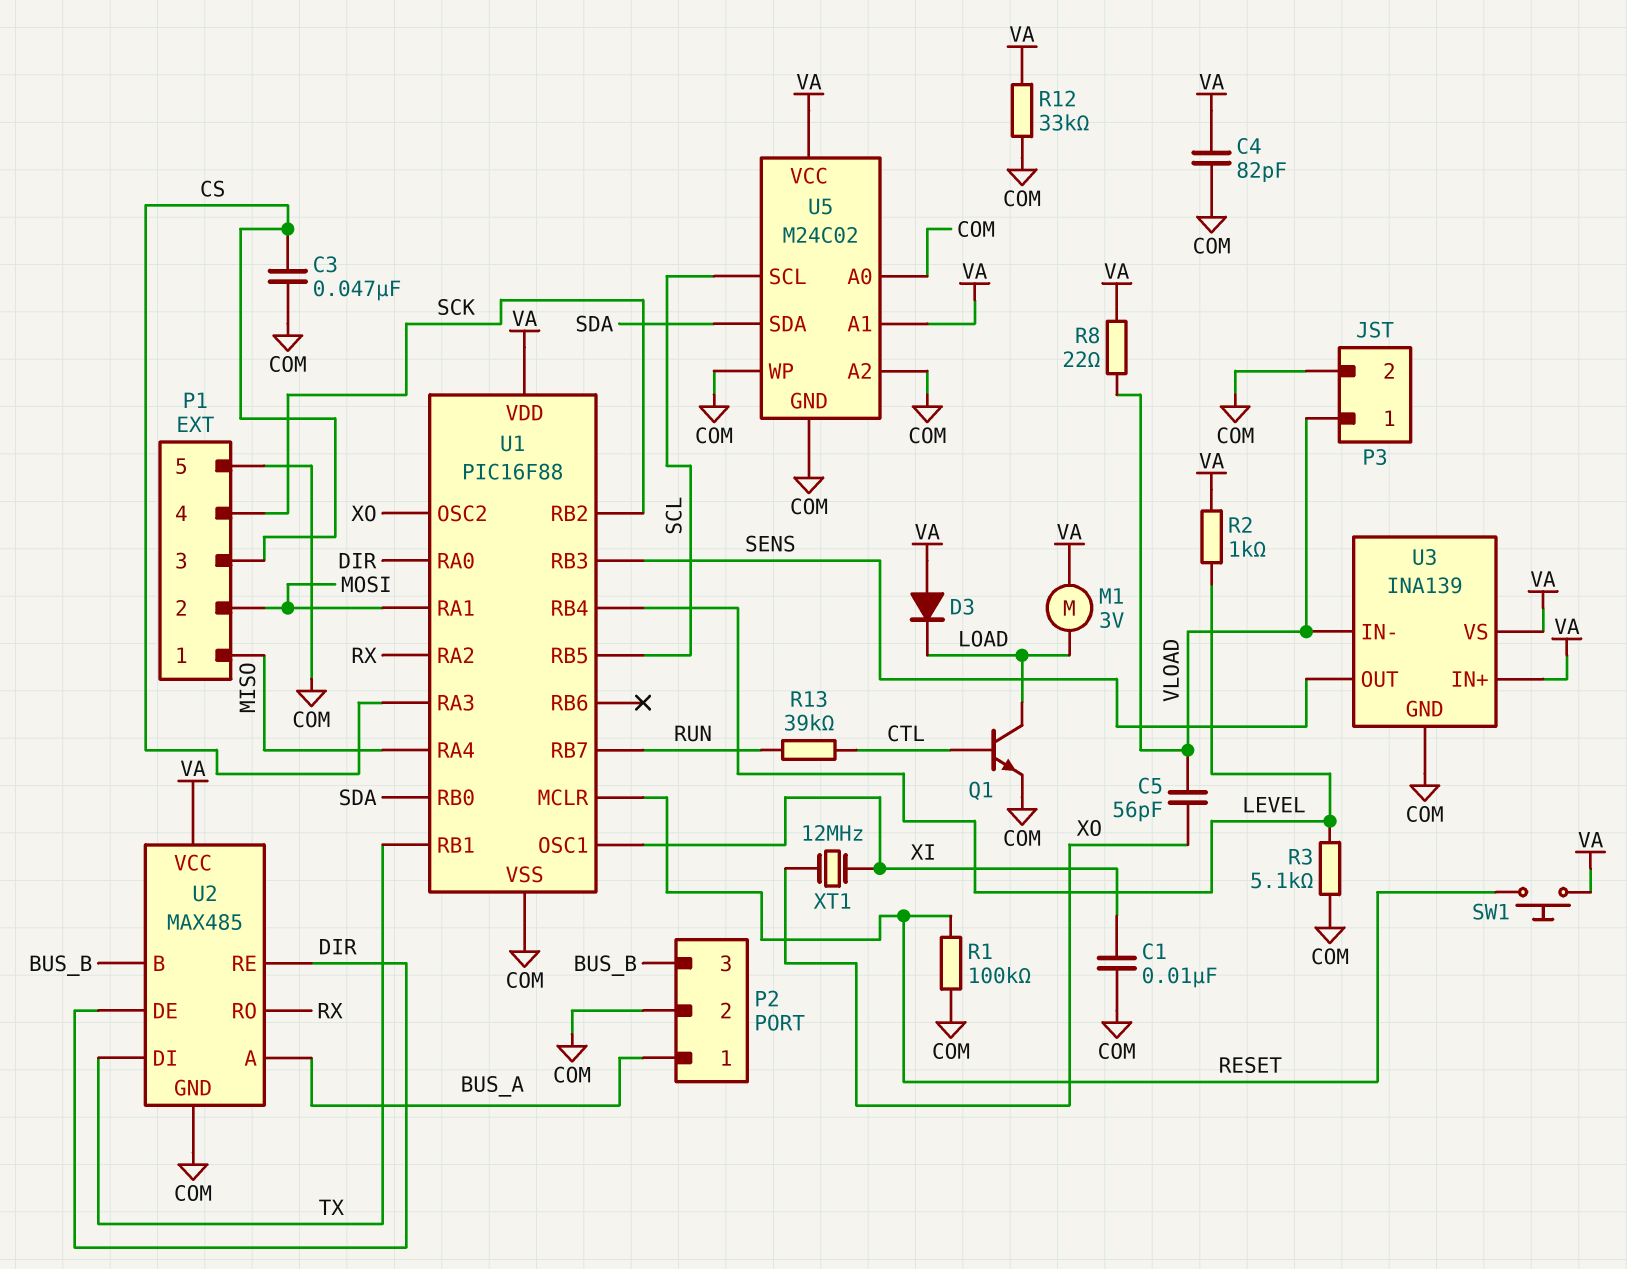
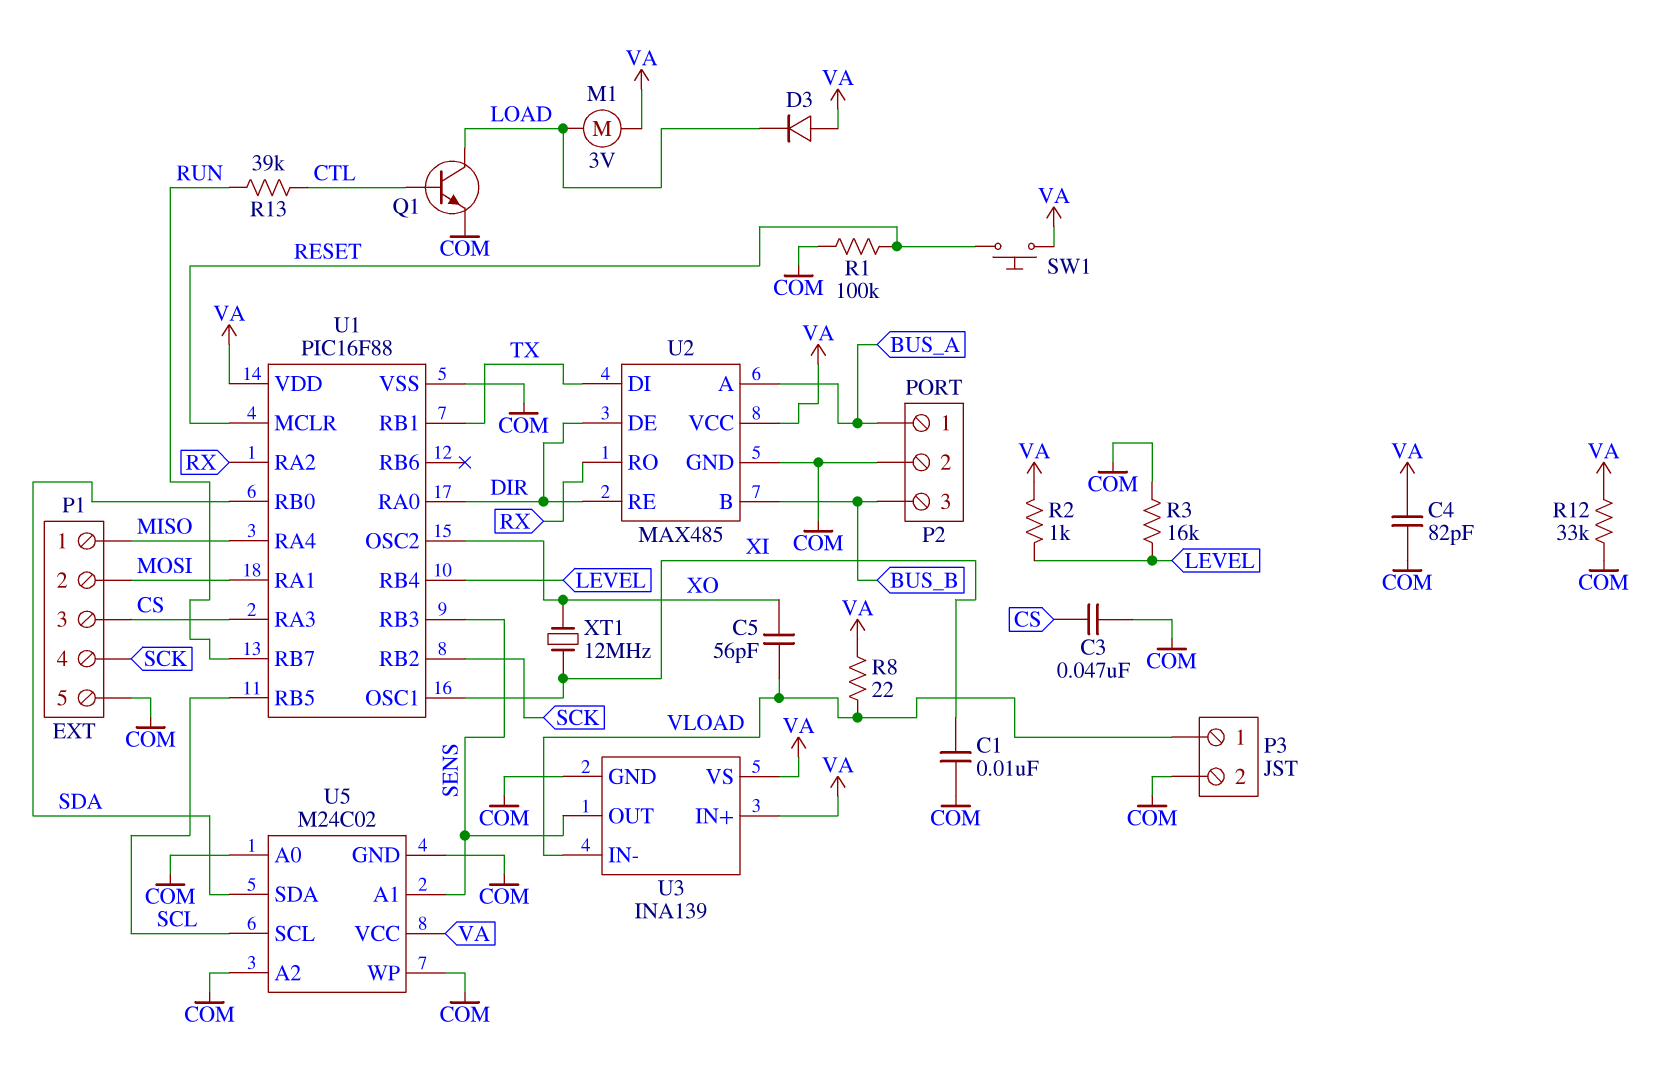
R3: 5.1k (COM, LEVEL) -> 16k (COM, LEVEL)
U5 pin A1: VA -> SENS

